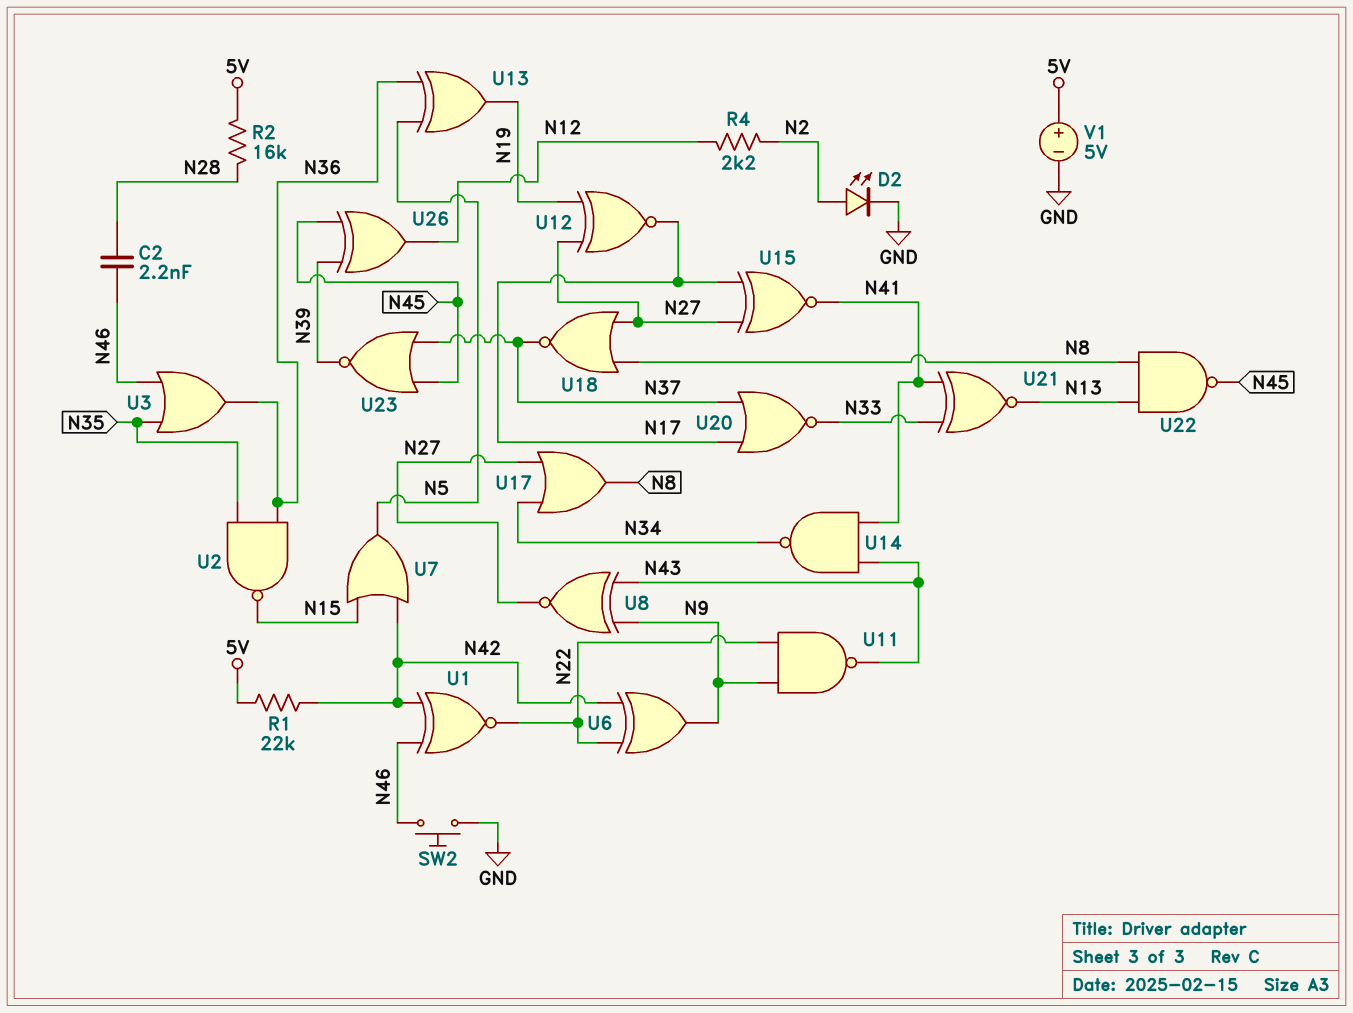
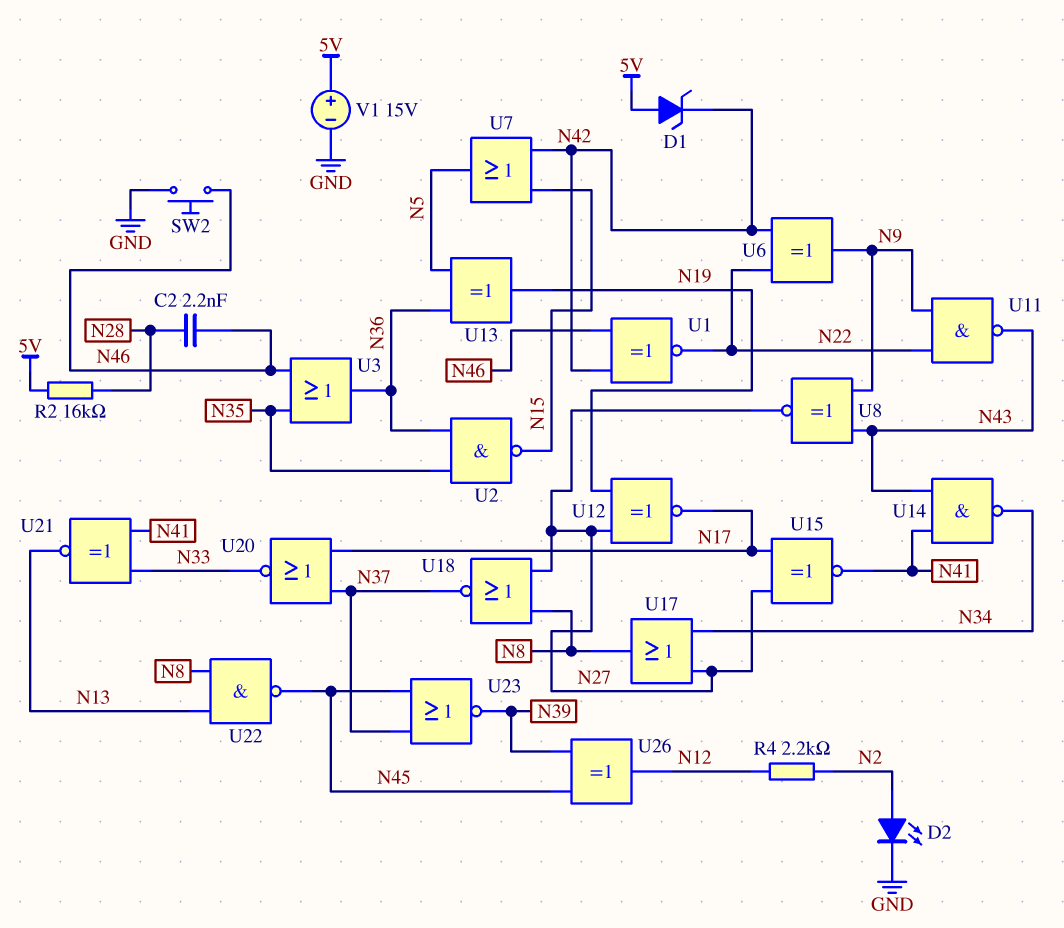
D1: none -> zener (A 5V, K N42)
R1: 22k (5V, N42) -> none
V1: 5V (plus 5V, minus GND) -> 15V (plus 5V, minus GND)

